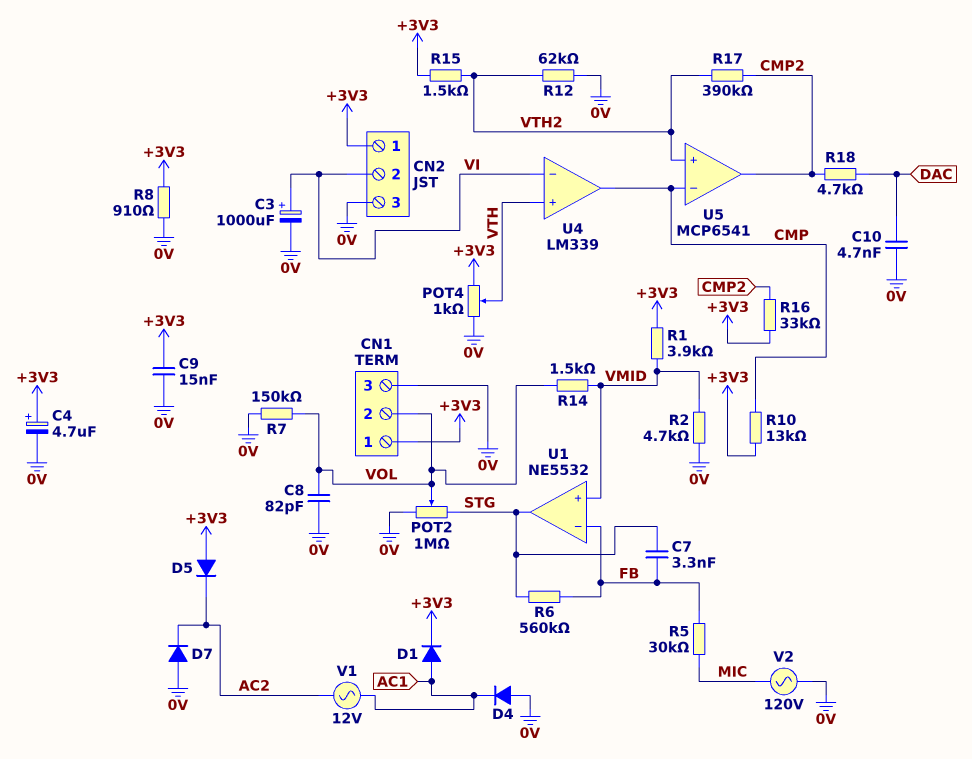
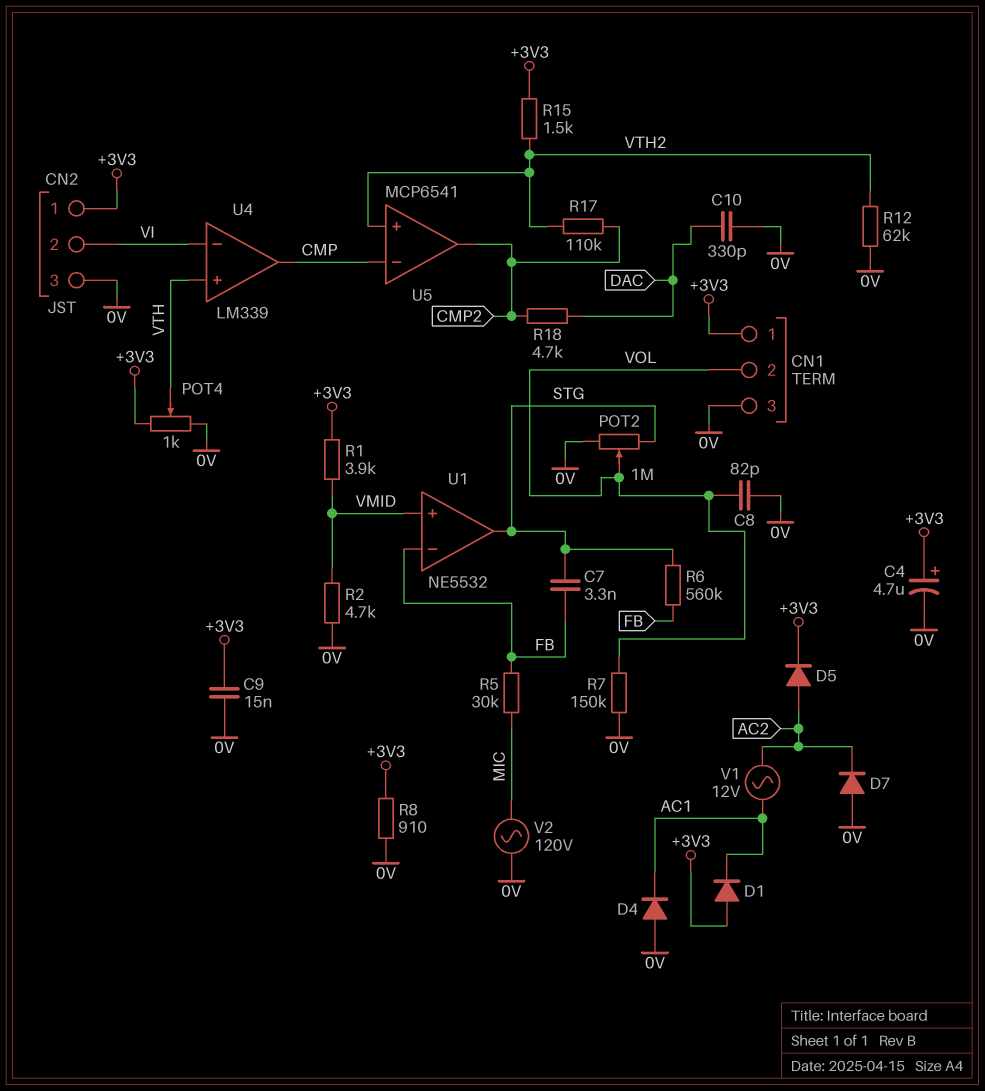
C3: 1000uF (plus VI, minus 0V) -> none
C10: 4.7nF (0V, DAC) -> 330pF (0V, DAC)
D1: diode (A AC1, K +3V3) -> diode (A +3V3, K AC1)
D5: diode (A +3V3, K AC2) -> diode (A AC2, K +3V3)
R10: 13k (+3V3, CMP) -> none
R14: 1.5k (VMID, VOL) -> none
R16: 33k (+3V3, CMP2) -> none
R17: 390k (CMP2, VTH2) -> 110k (CMP2, VTH2)

